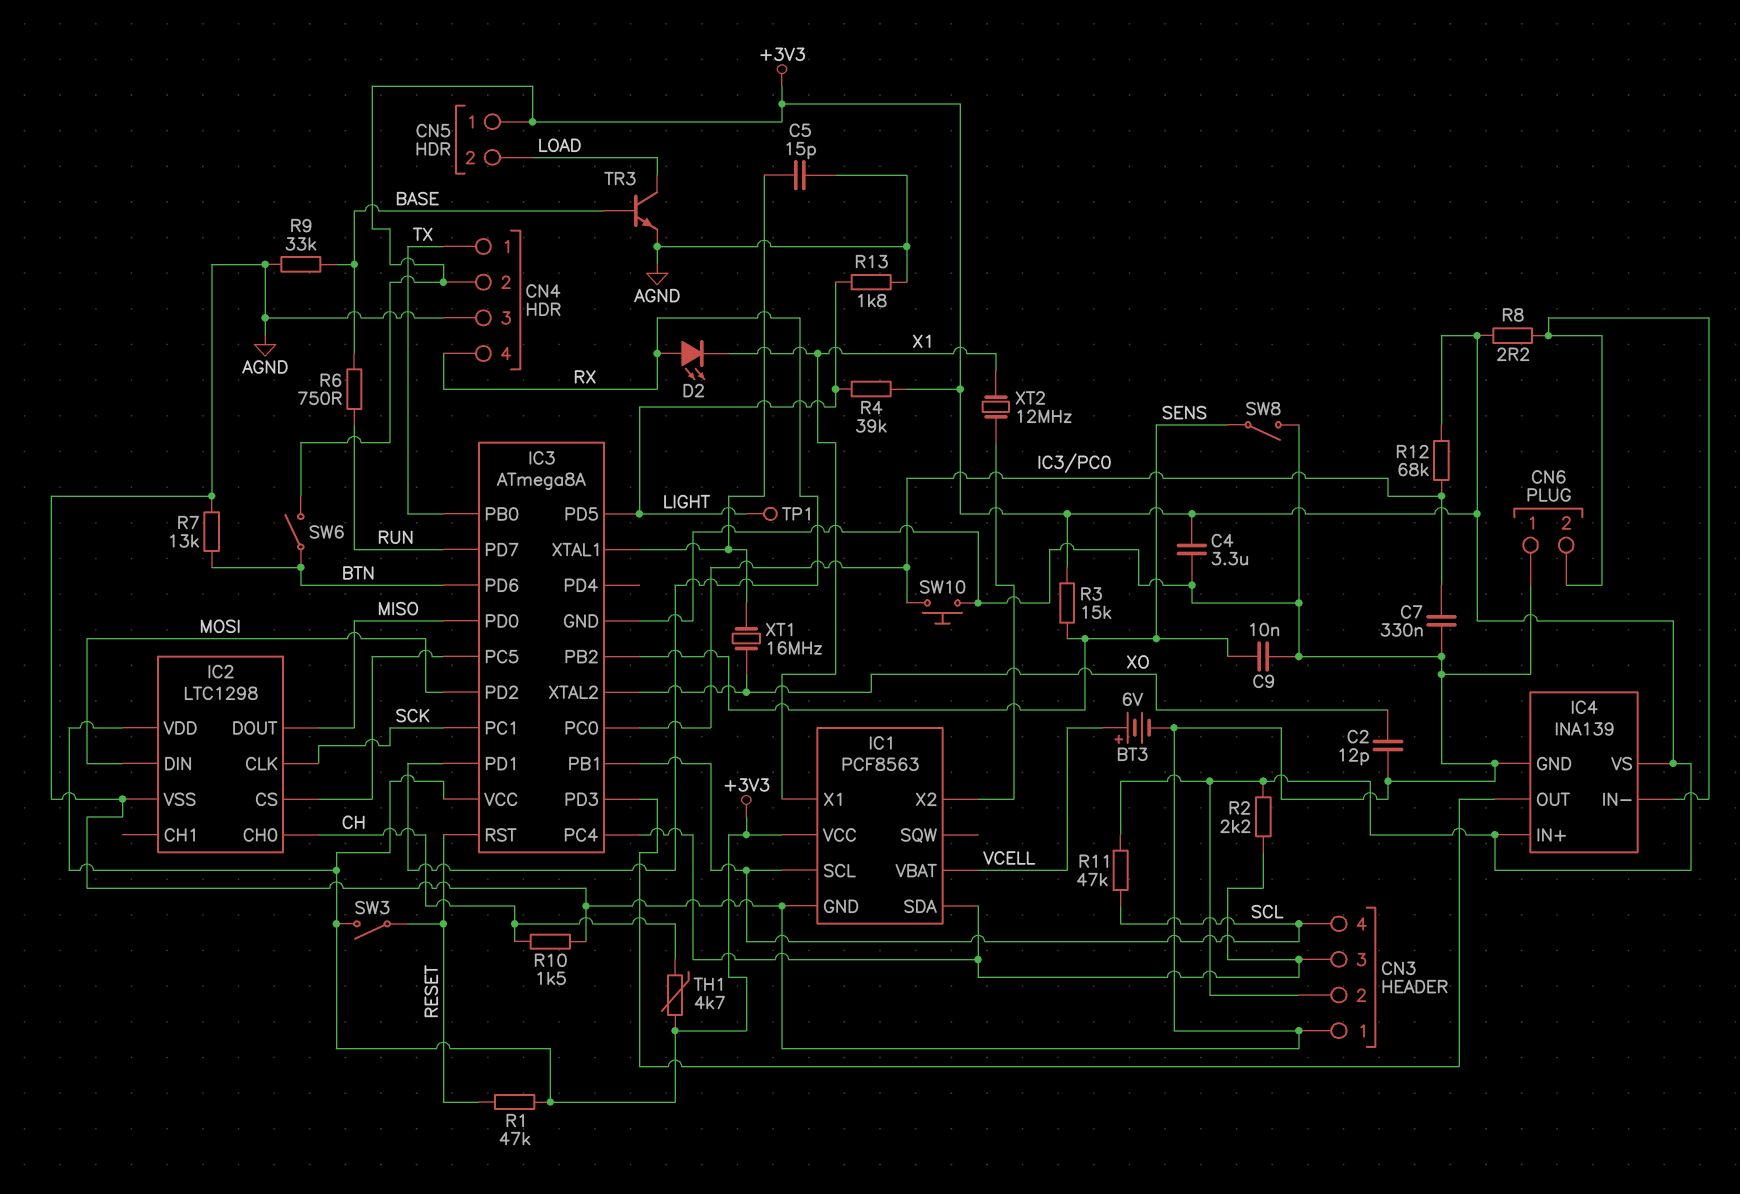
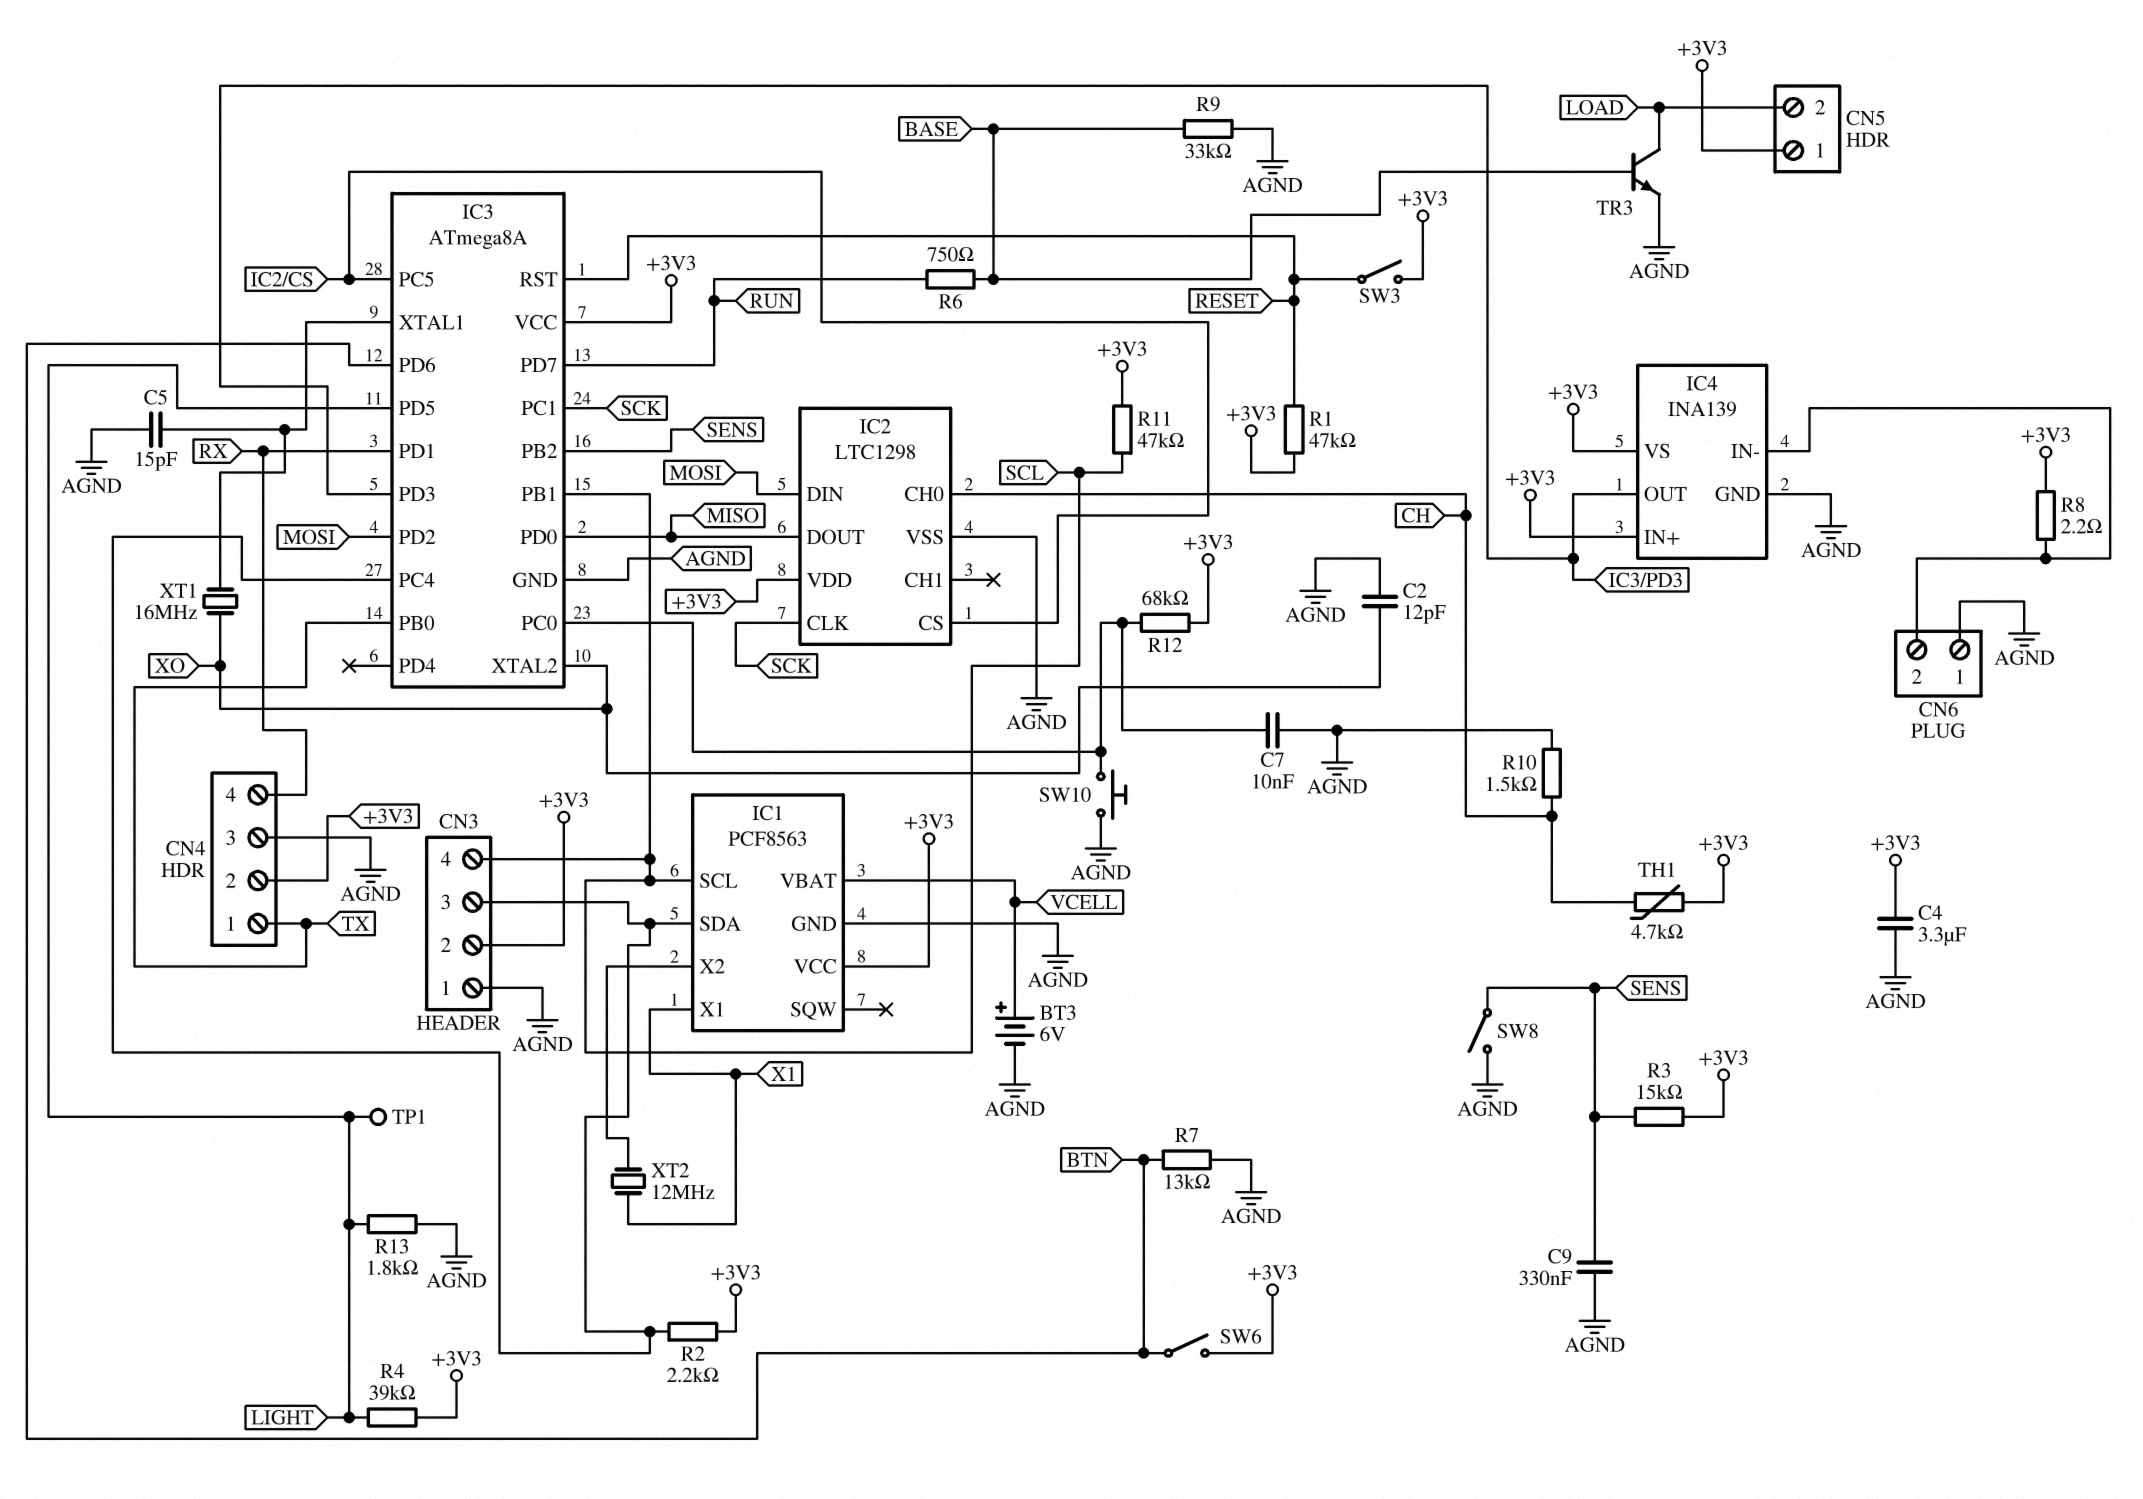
C7: 330nF (AGND, IC3/PC0) -> 10nF (AGND, IC3/PC0)
C9: 10nF (AGND, SENS) -> 330nF (AGND, SENS)
D2: LED (A RX, K X1) -> none

